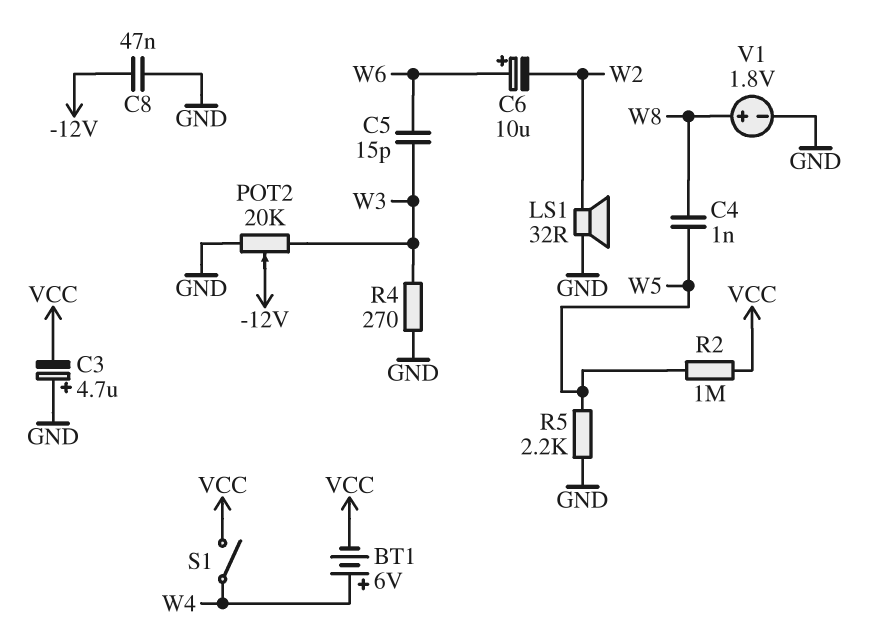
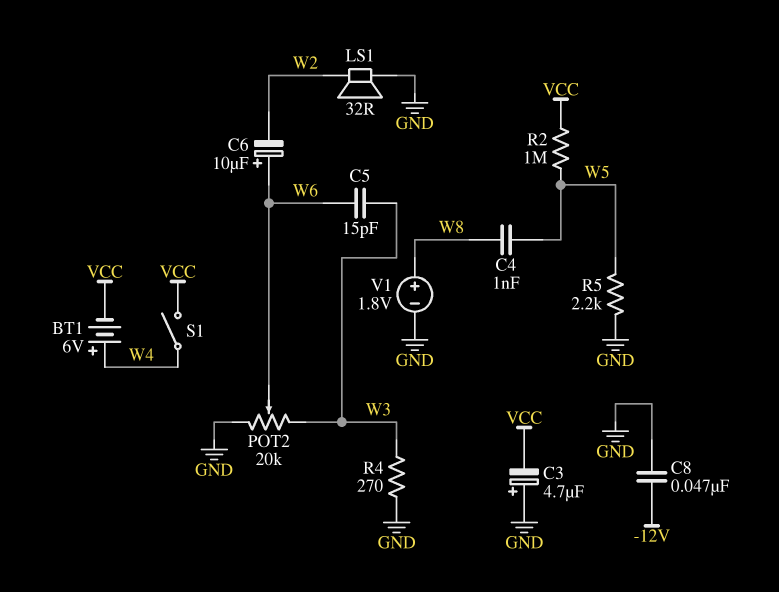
POT2: 20k (GND, W3, wiper -12V) -> 20k (GND, W3, wiper W6)

